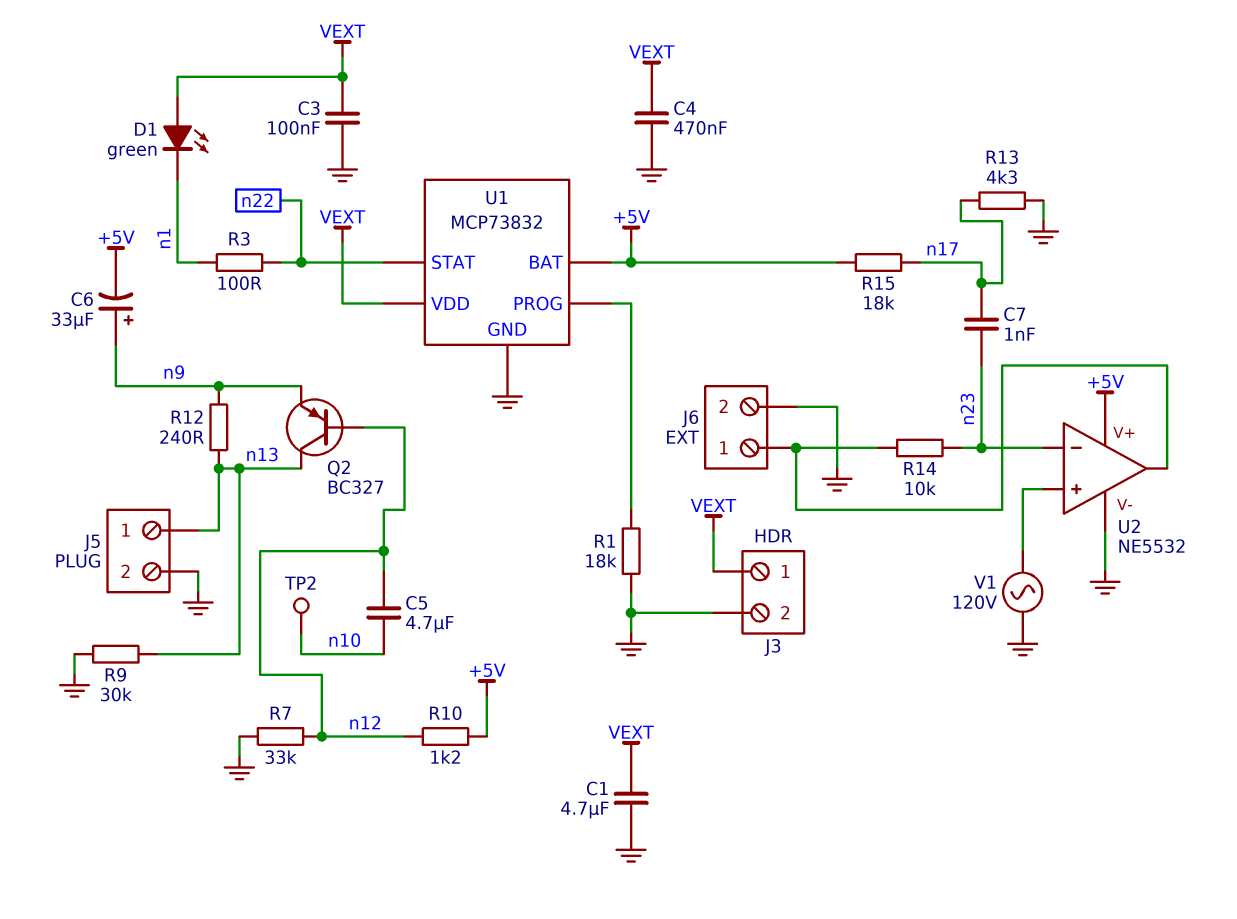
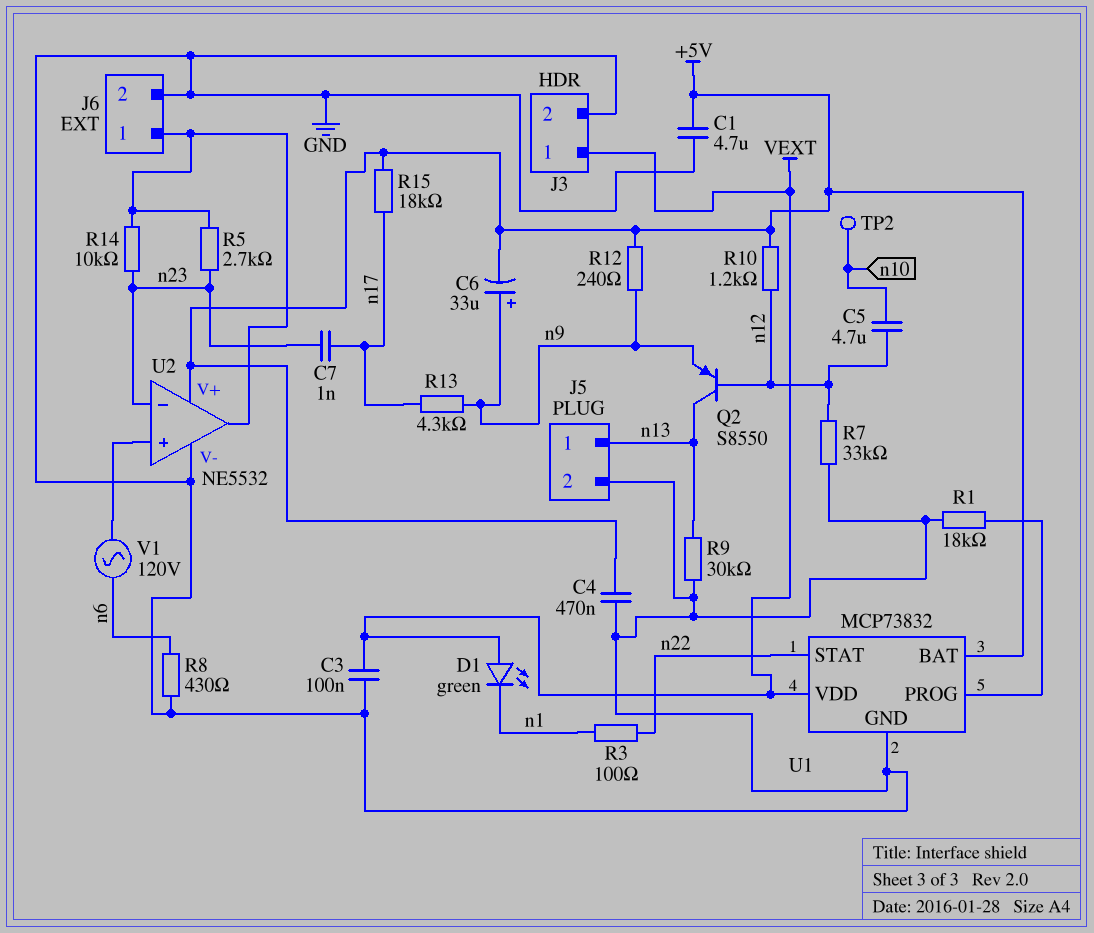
C1: 4.7uF (GND, VEXT) -> 4.7uF (+5V, GND)
C4: 470nF (GND, VEXT) -> 470nF (+5V, GND)
Q2: PNP BC327 (B n12, C n13, E n9) -> PNP S8550 (B n12, C n13, E n9)
R5: none -> 2.7k (J6/1, n23)
R8: none -> 430 (GND, n6)
R12: 240 (n9, n13) -> 240 (+5V, n9)
R13: 4.3k (GND, n17) -> 4.3k (n9, n17)
V1: AC 120V (GND, U2/in+) -> AC 120V (U2/in+, n6)

